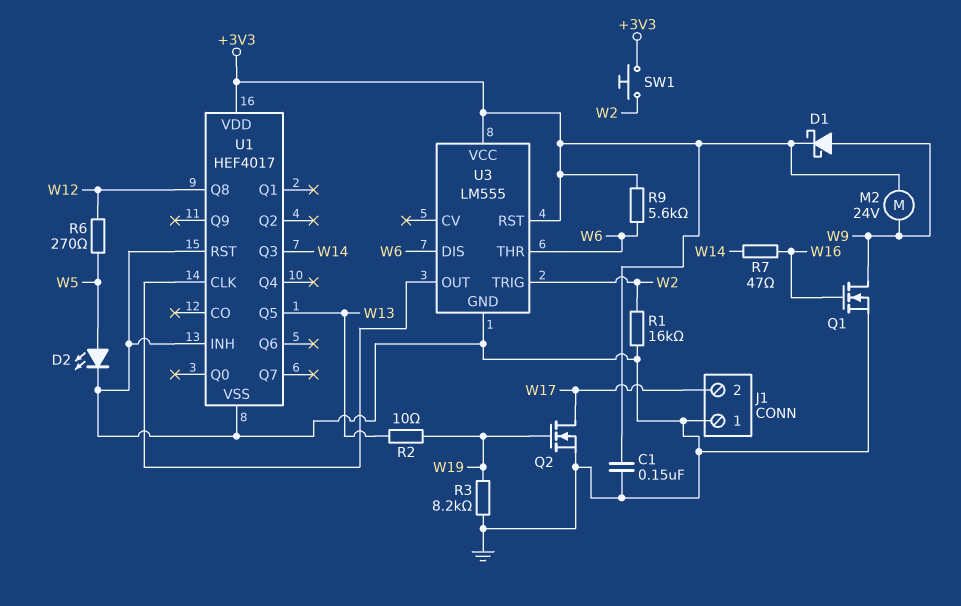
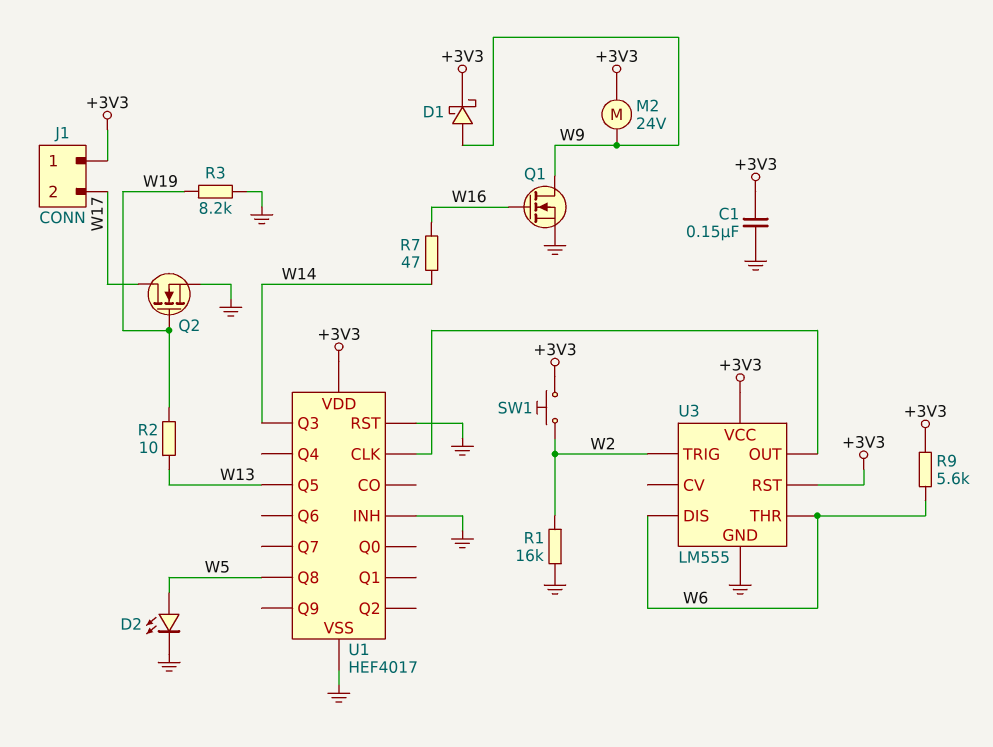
J1 pin 1: GND -> +3V3
R6: 270 (W5, W12) -> none
U1 pin Q8: W12 -> W5

